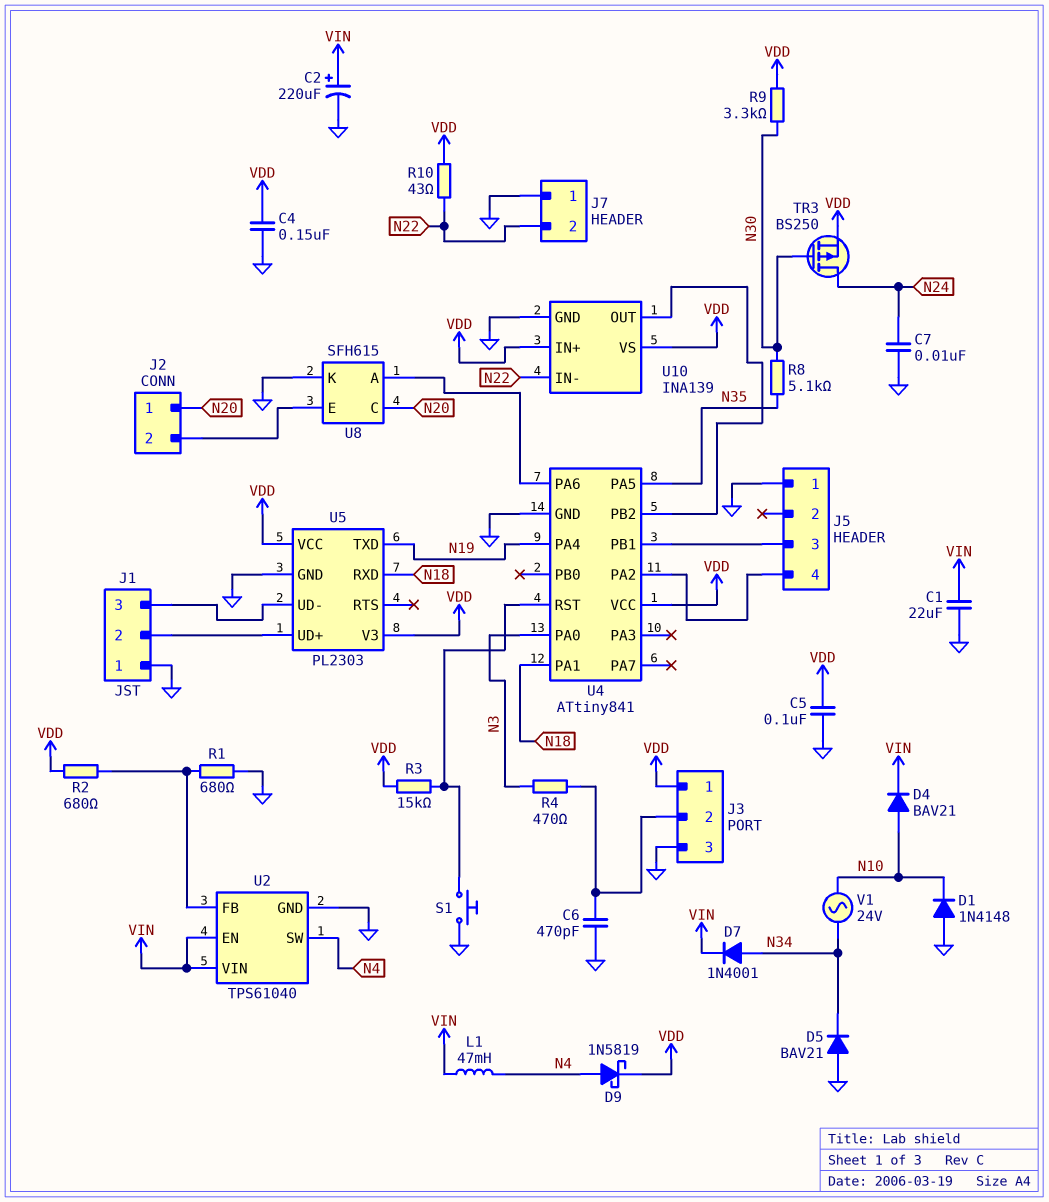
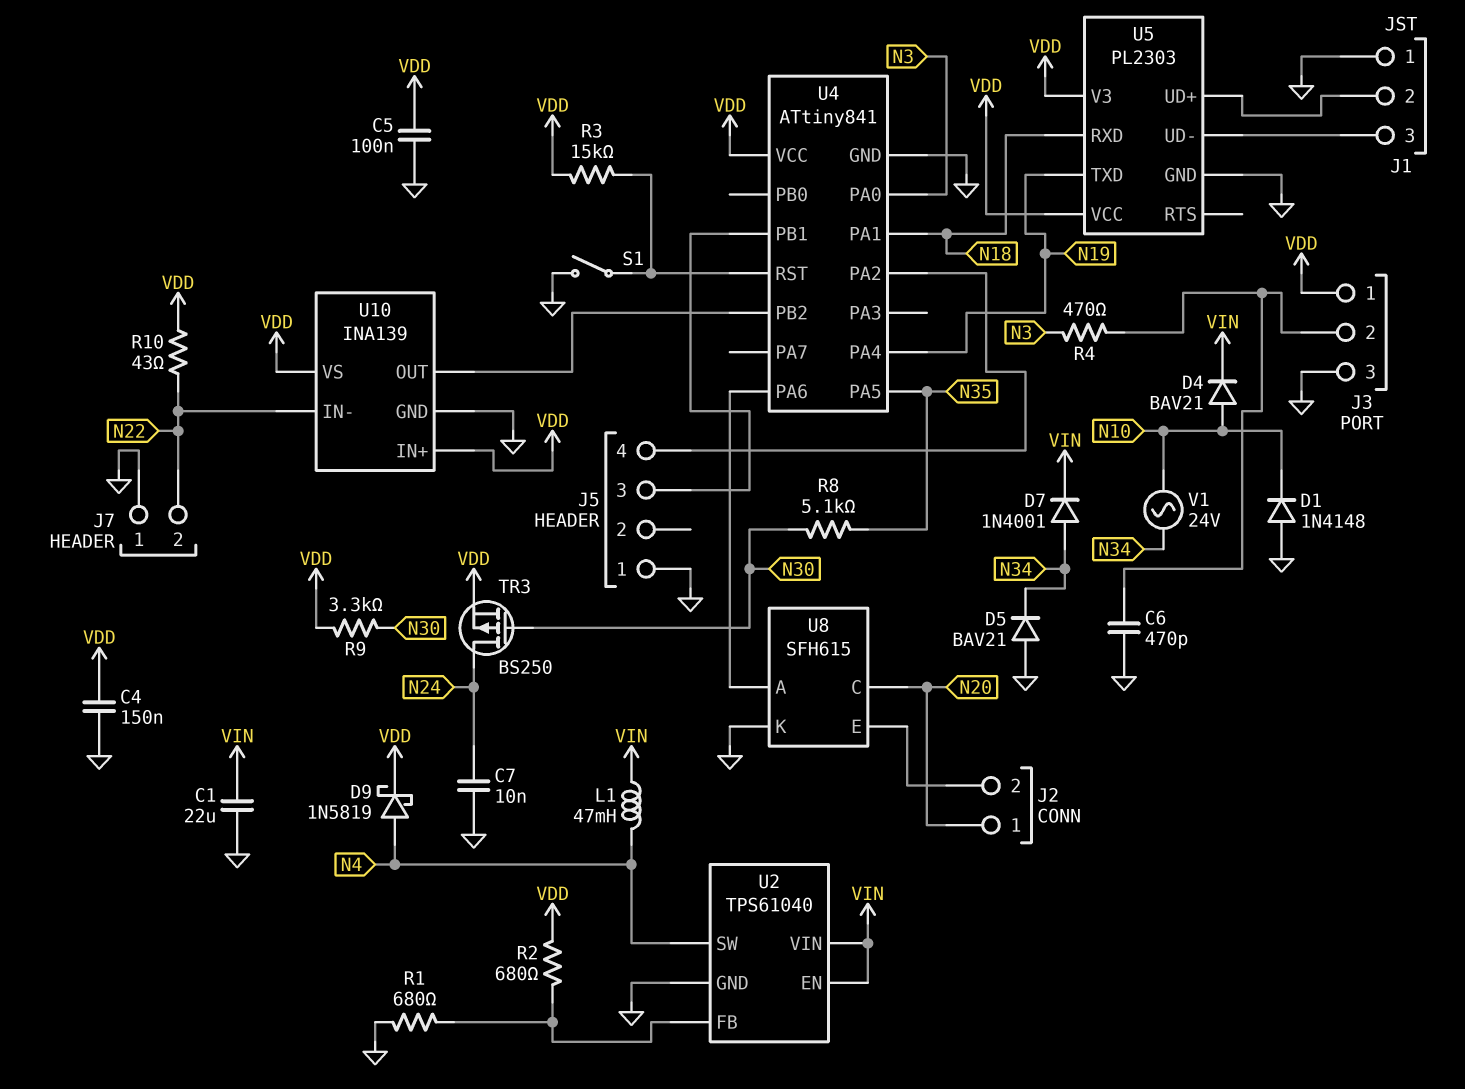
C2: 220uF (plus VIN, minus GND) -> none
S1: button (GND, U4/RST) -> switch (GND, U4/RST)

